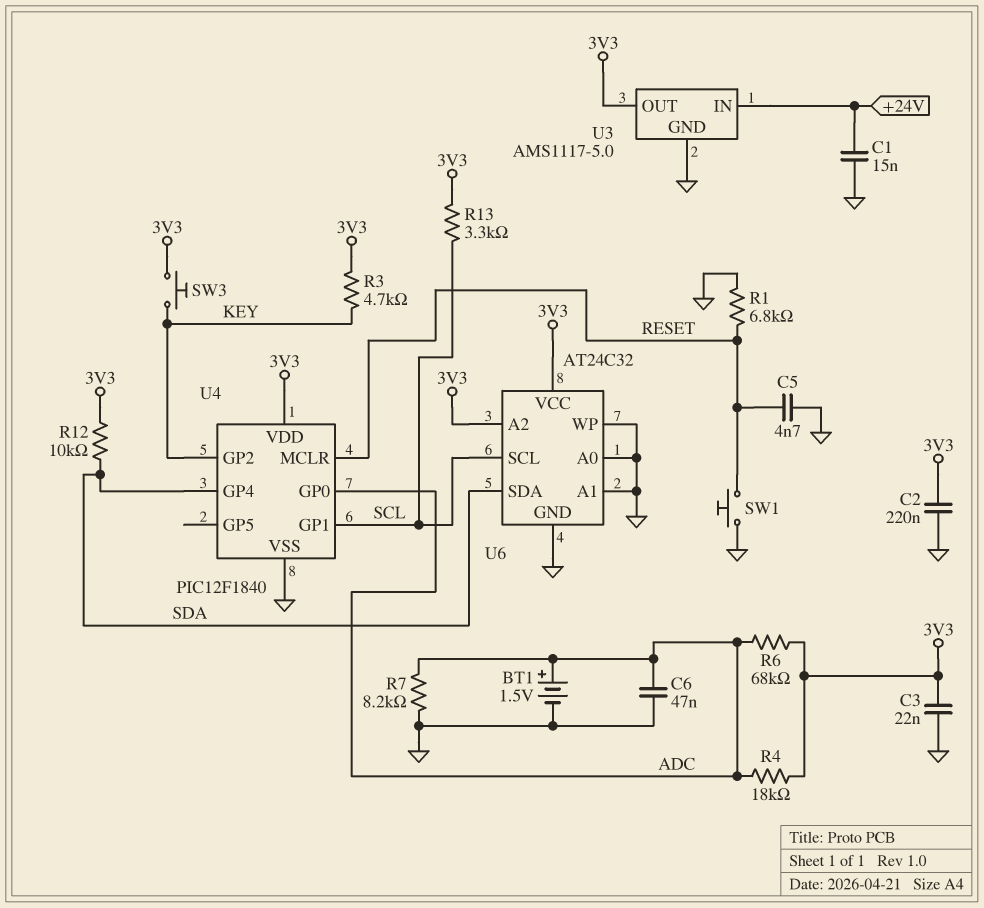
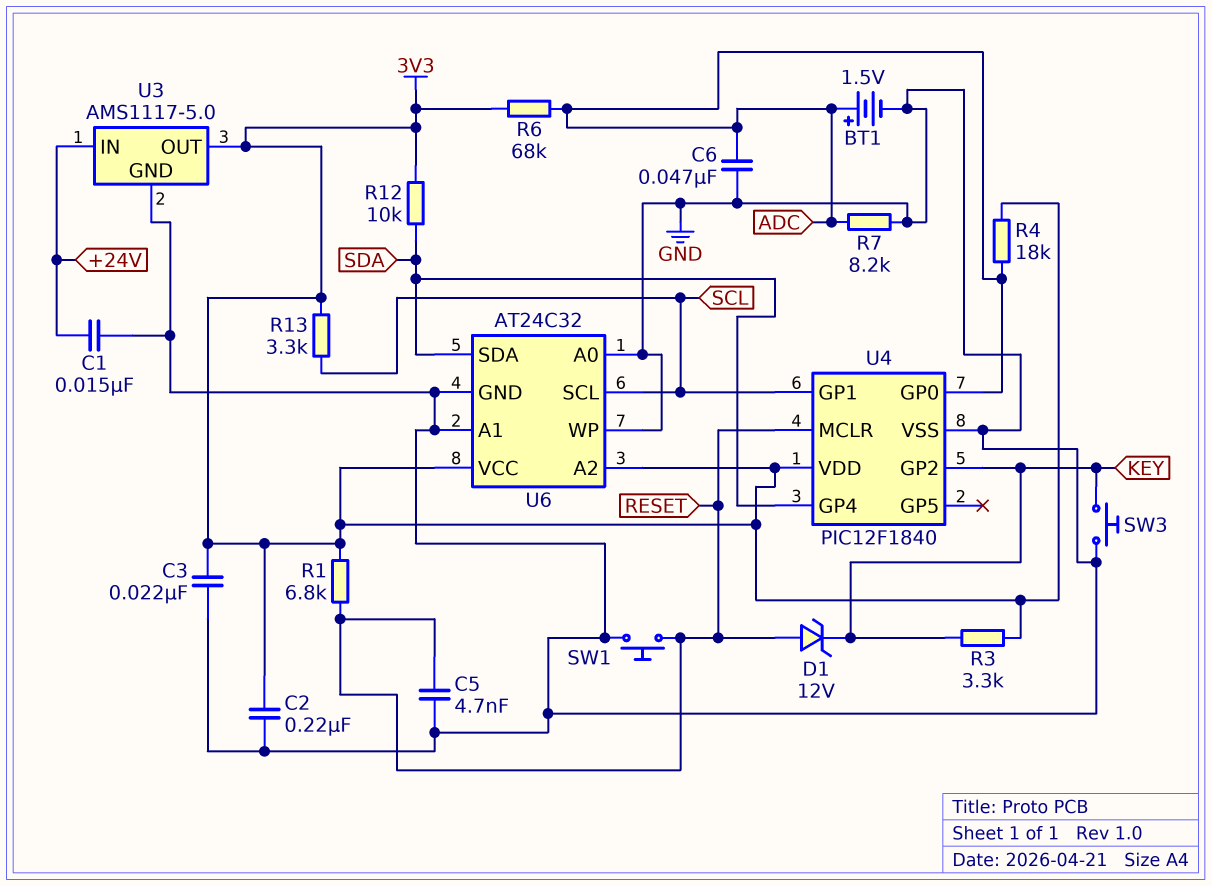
D1: none -> zener 12V (A RESET, K KEY)
R1: 6.8k (GND, RESET) -> 6.8k (3V3, RESET)
R3: 4.7k (3V3, KEY) -> 3.3k (3V3, KEY)
SW3: button (3V3, KEY) -> button (GND, KEY)

